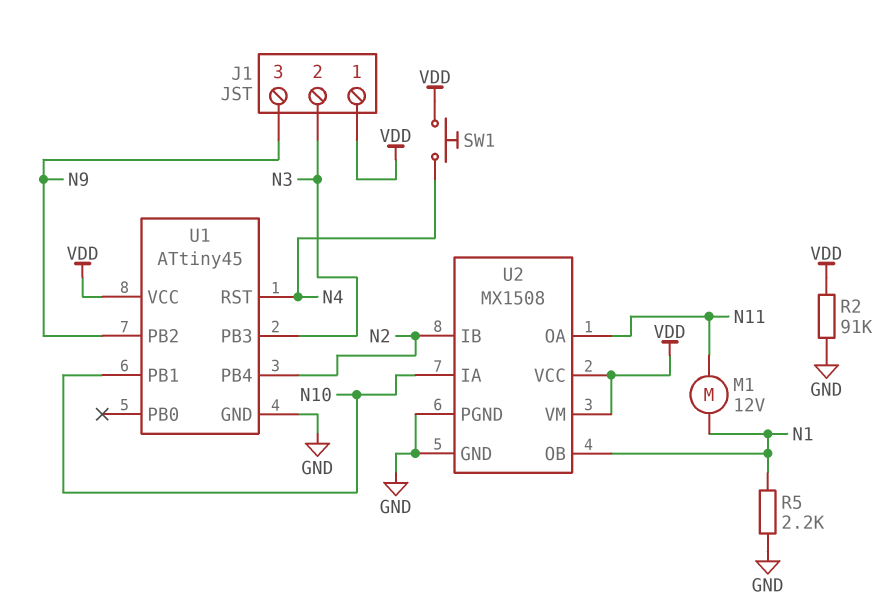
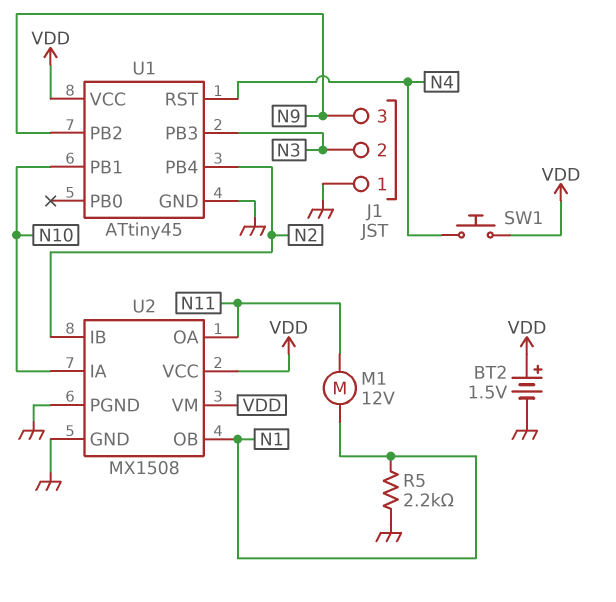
BT2: none -> 1.5V (plus VDD, minus GND)
J1 pin 1: VDD -> GND
R2: 91k (GND, VDD) -> none

